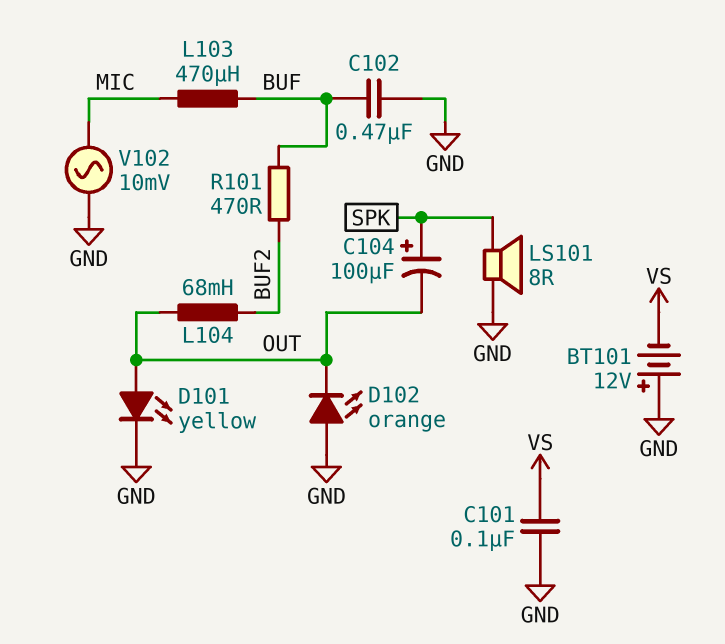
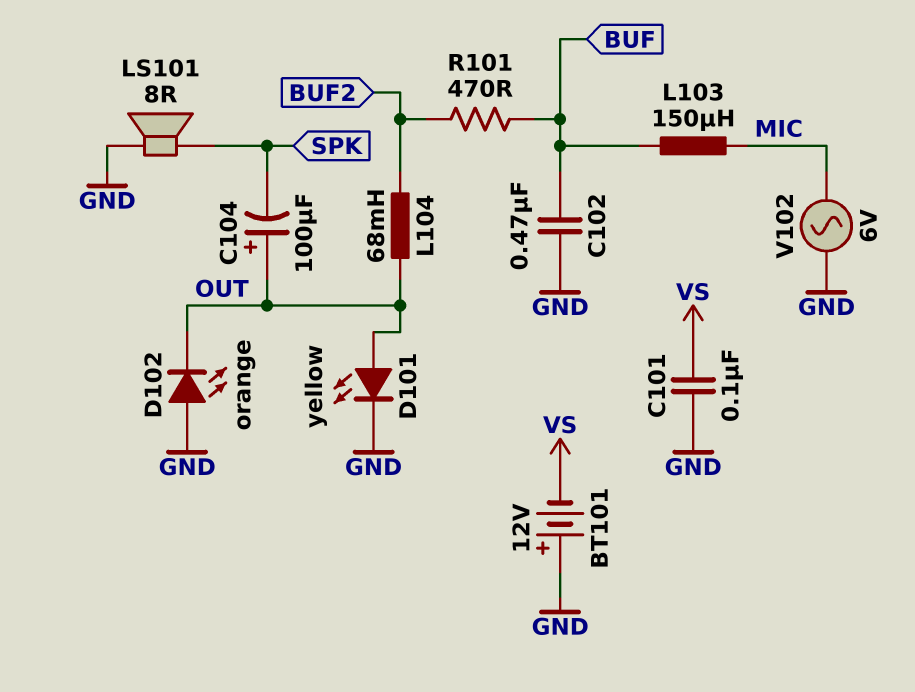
C104: 100uF (plus SPK, minus OUT) -> 100uF (plus OUT, minus SPK)
L103: 470uH (BUF, MIC) -> 150uH (BUF, MIC)
V102: AC 10mV (GND, MIC) -> AC 6V (GND, MIC)

